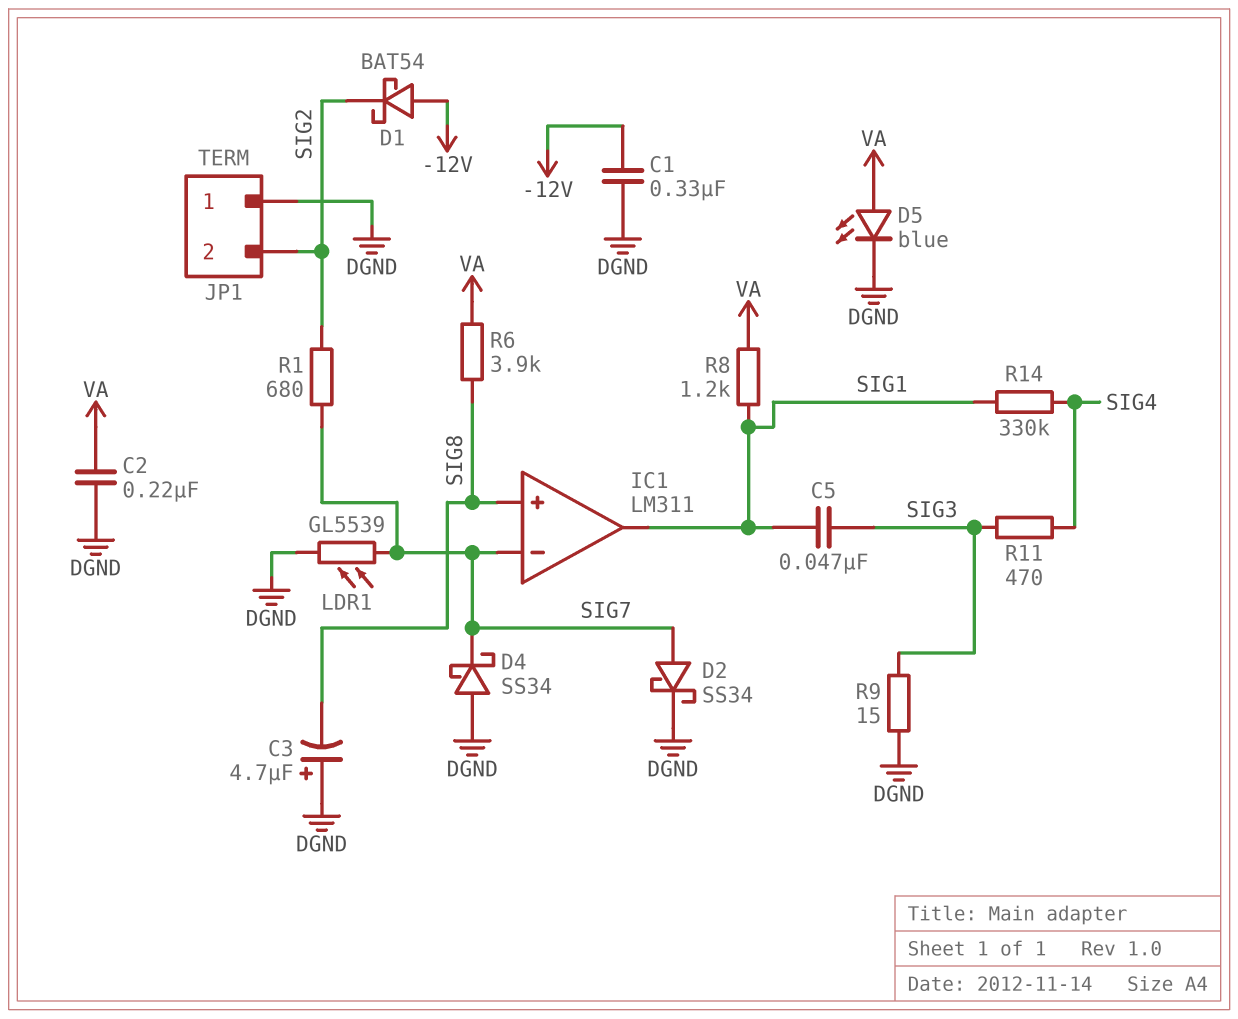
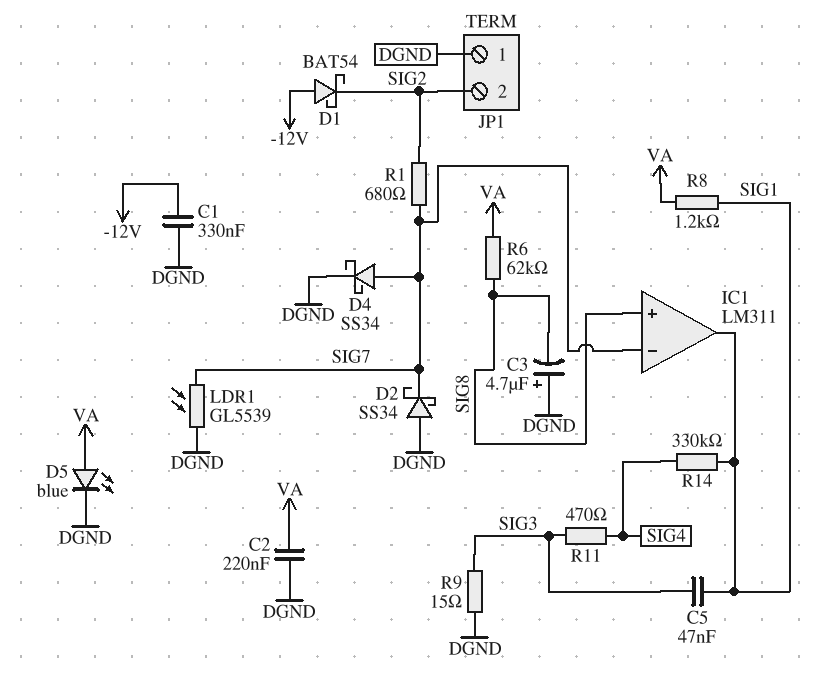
D2: schottky SS34 (A SIG7, K DGND) -> schottky SS34 (A DGND, K SIG7)
D4: schottky SS34 (A DGND, K SIG7) -> schottky SS34 (A SIG7, K DGND)
R6: 3.9k (SIG8, VA) -> 62k (SIG8, VA)

